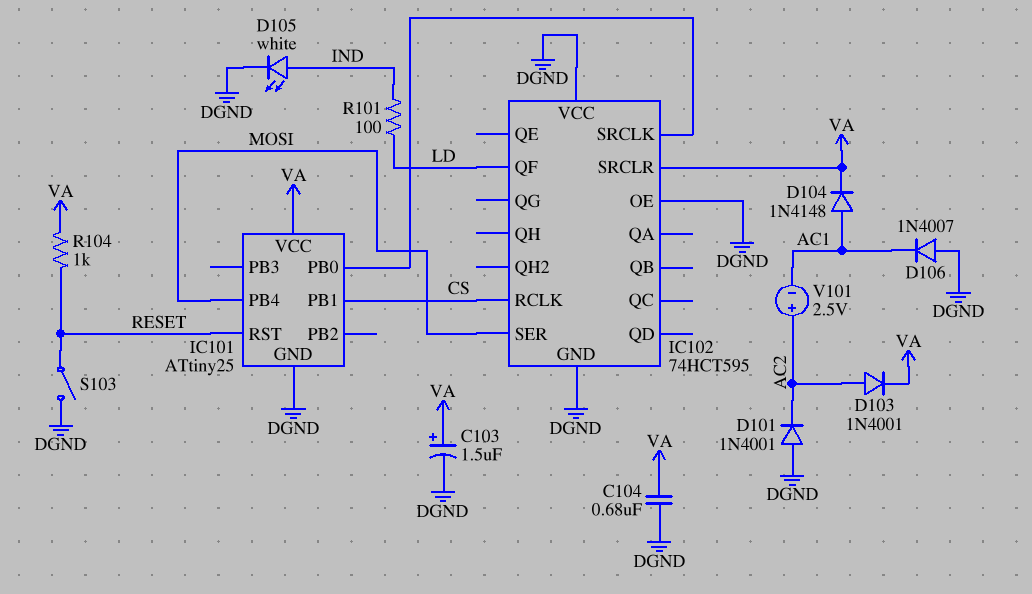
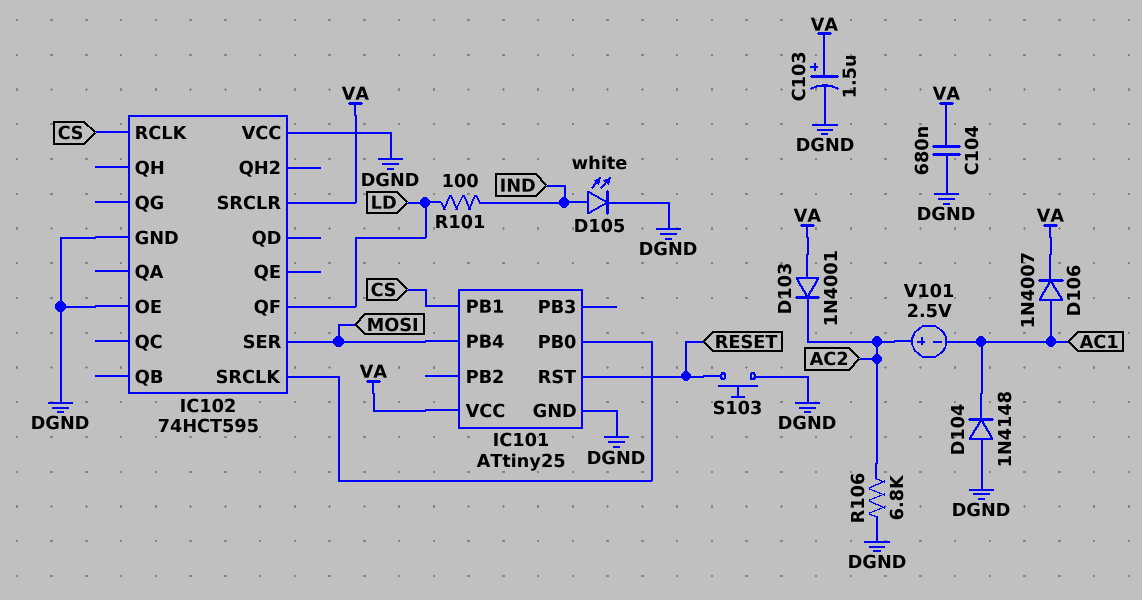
D101: diode 1N4001 (A DGND, K AC2) -> none
D103: diode 1N4001 (A AC2, K VA) -> diode 1N4001 (A VA, K AC2)
D104: diode 1N4148 (A AC1, K VA) -> diode 1N4148 (A DGND, K AC1)
D106: diode 1N4007 (A DGND, K AC1) -> diode 1N4007 (A AC1, K VA)
R104: 1k (RESET, VA) -> none
R106: none -> 6.8k (AC2, DGND)
S103: switch (DGND, RESET) -> button (DGND, RESET)

